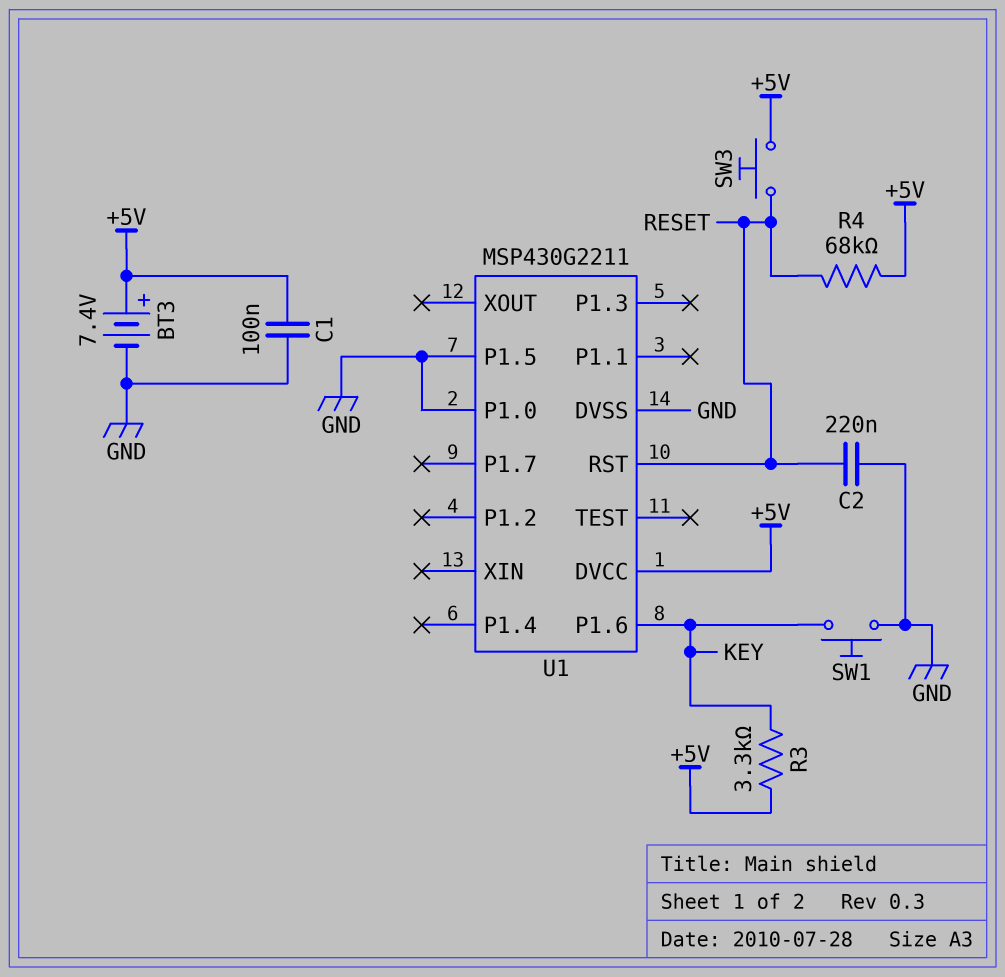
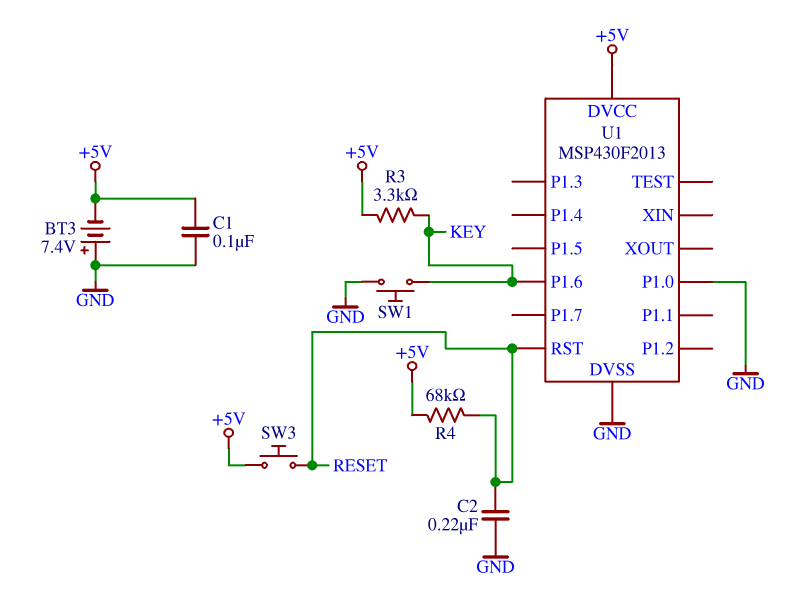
BT3: 7.4V (plus +5V, minus GND) -> 7.4V (plus GND, minus +5V)
U1: MSP430G2211 -> MSP430F2013
U1 pin P1.5: GND -> none

